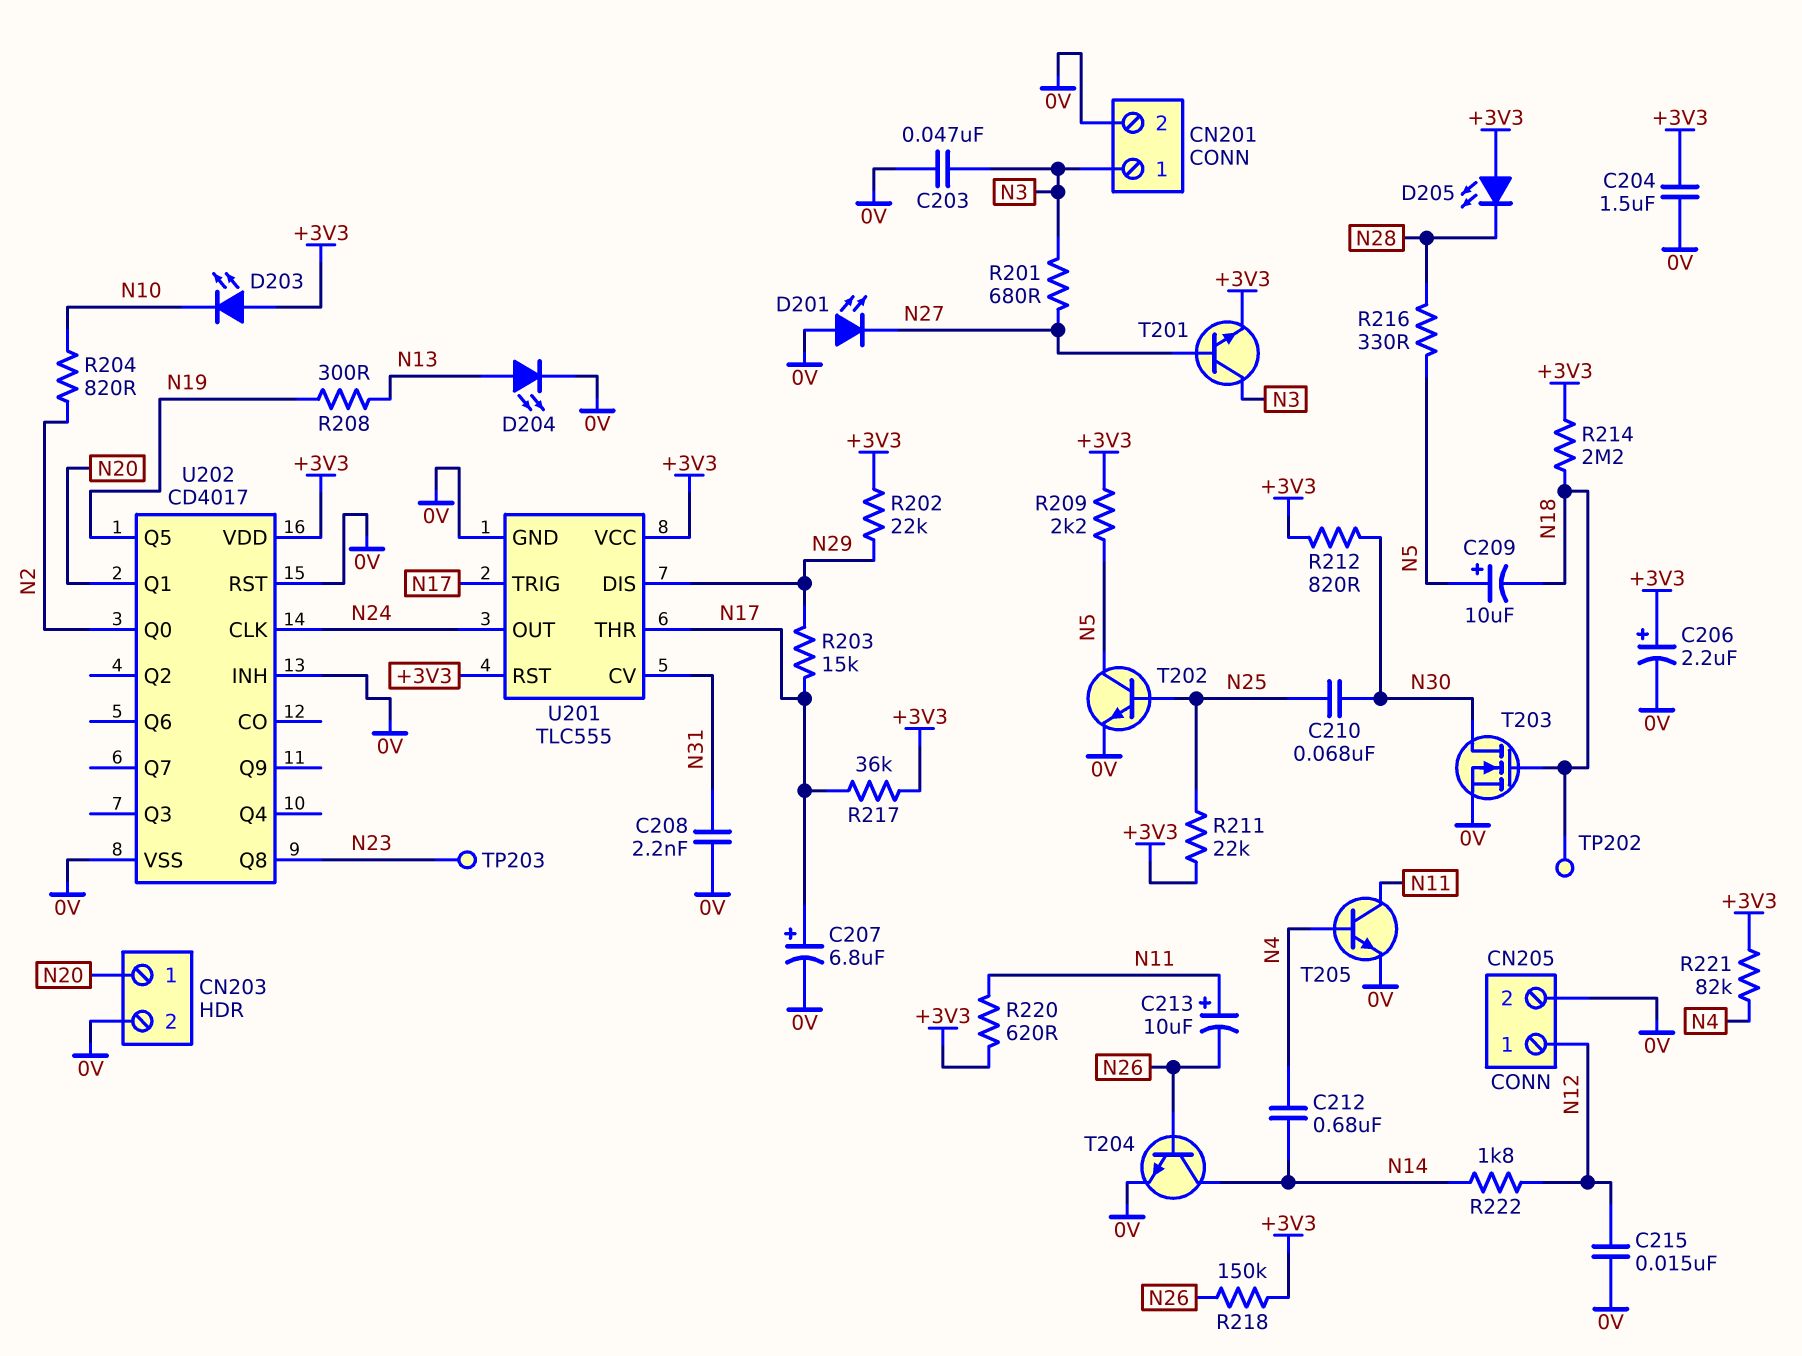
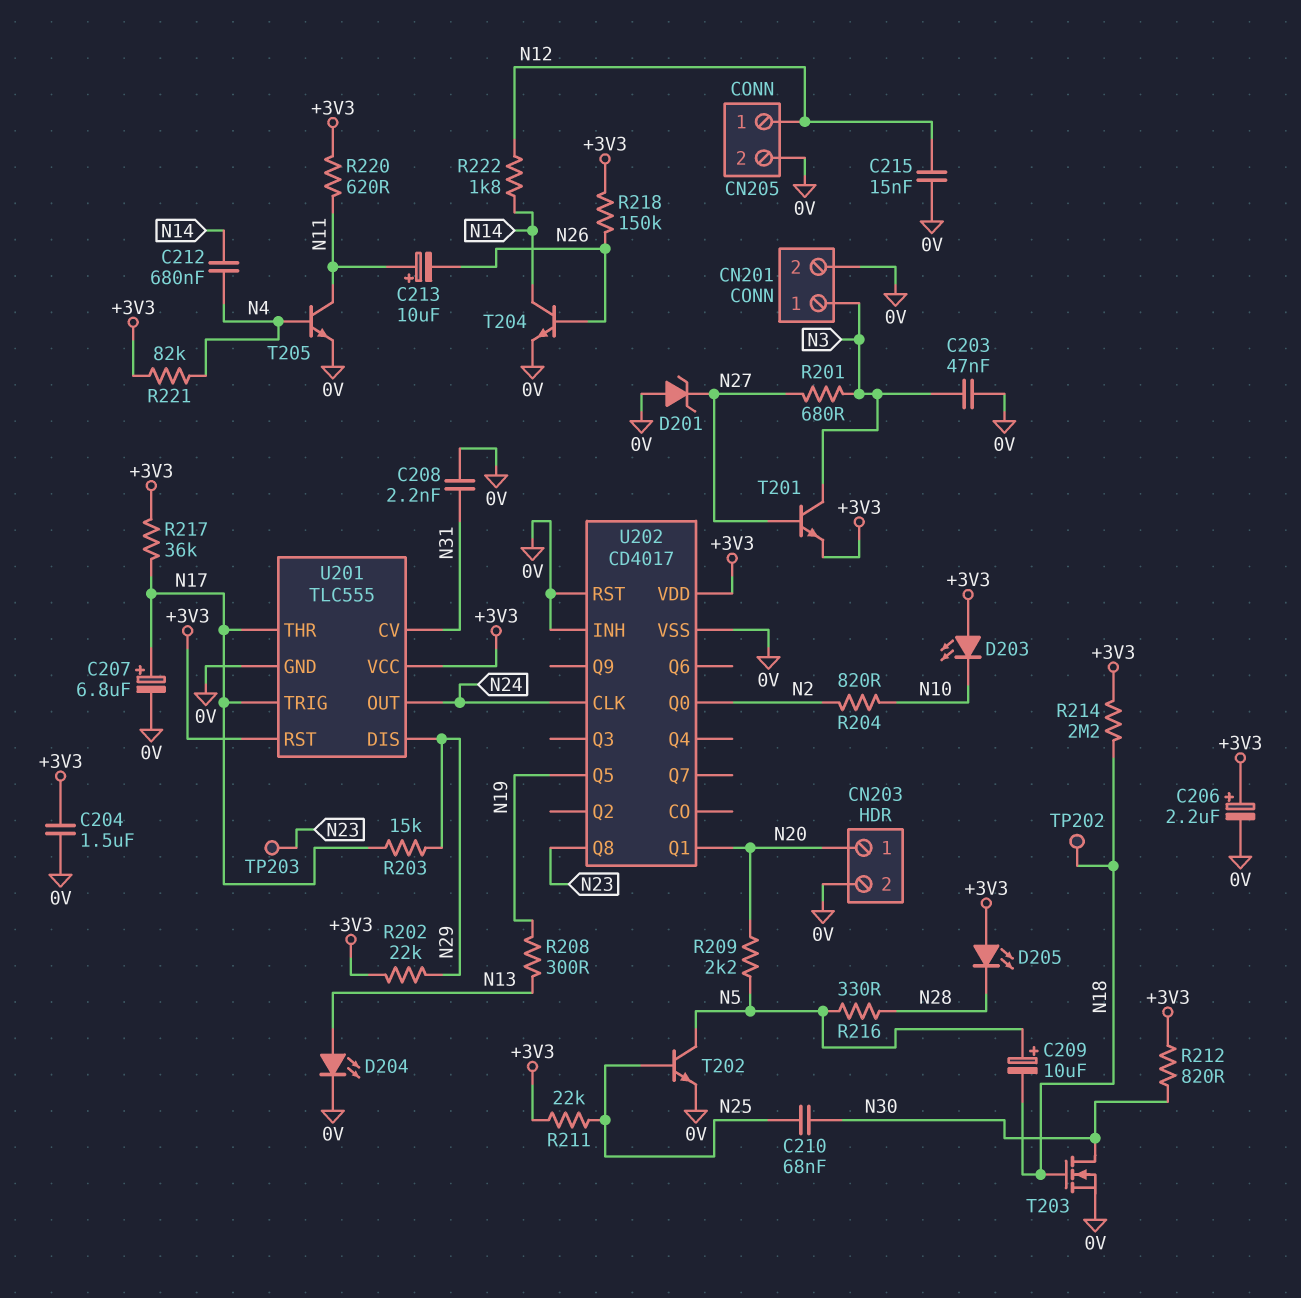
D201: LED (A 0V, K N27) -> zener (A 0V, K N27)
R209: 2.2k (+3V3, N5) -> 2.2k (N5, N20)

